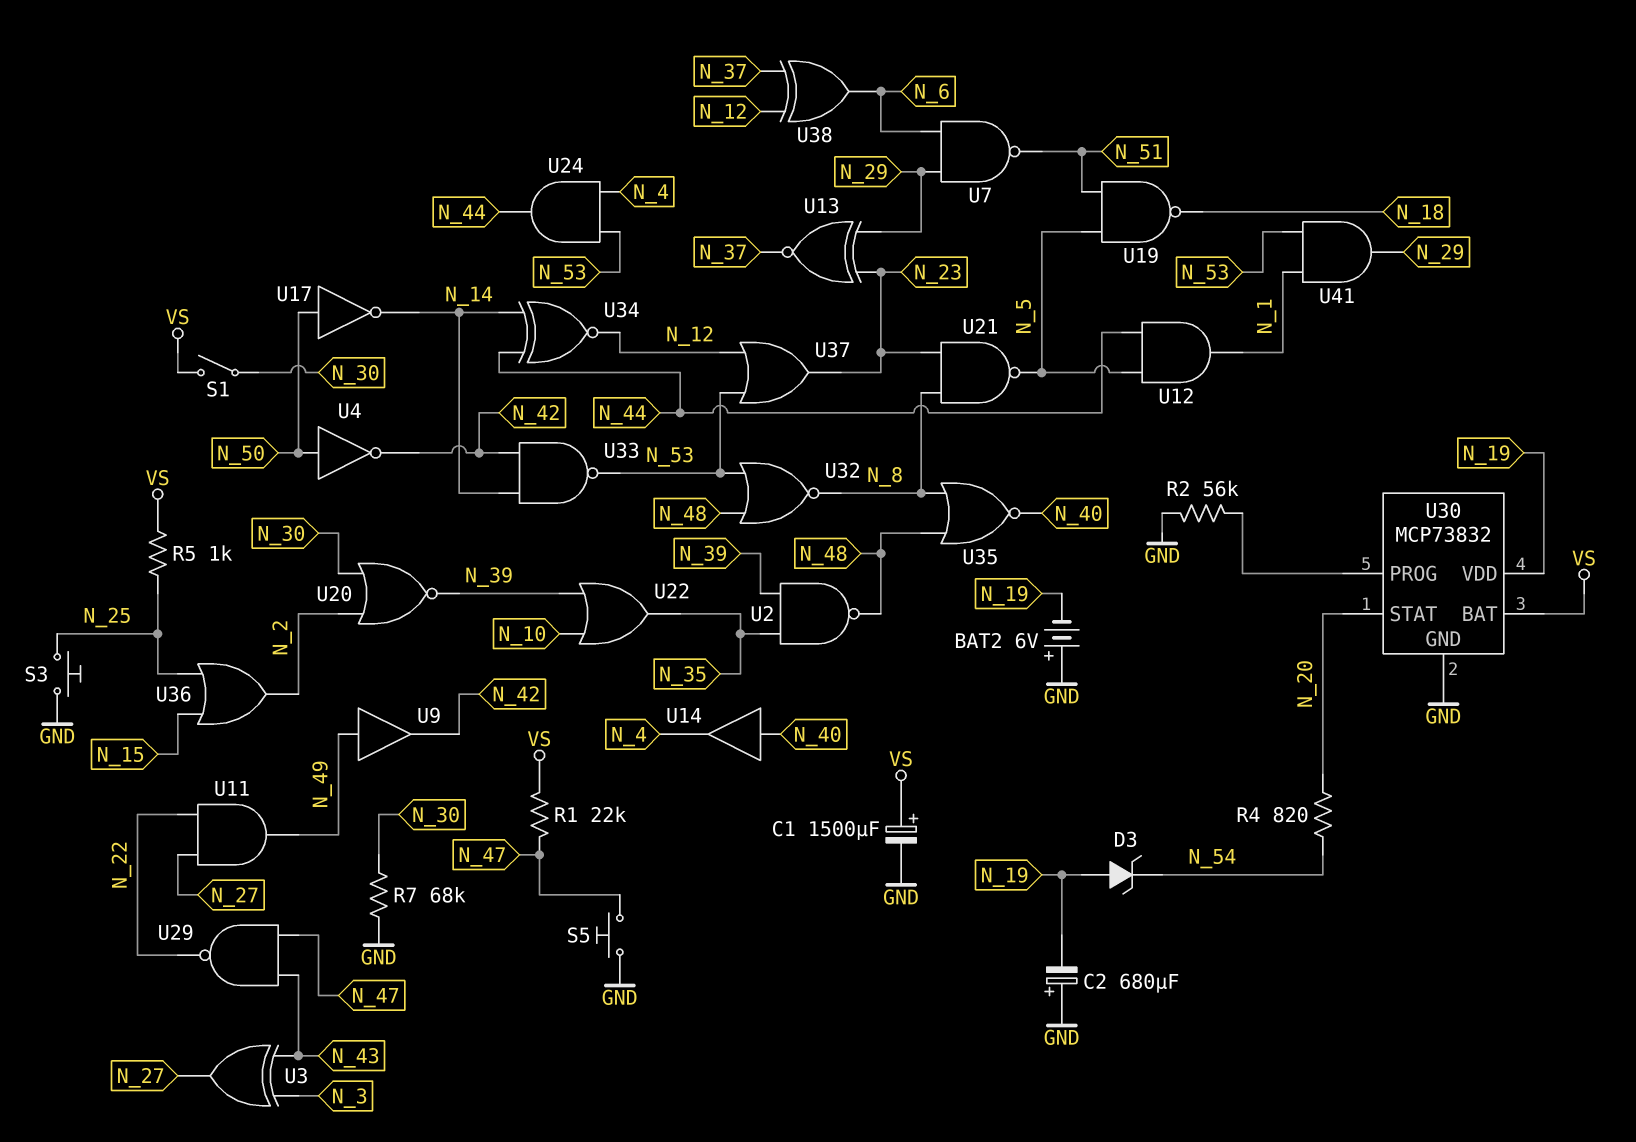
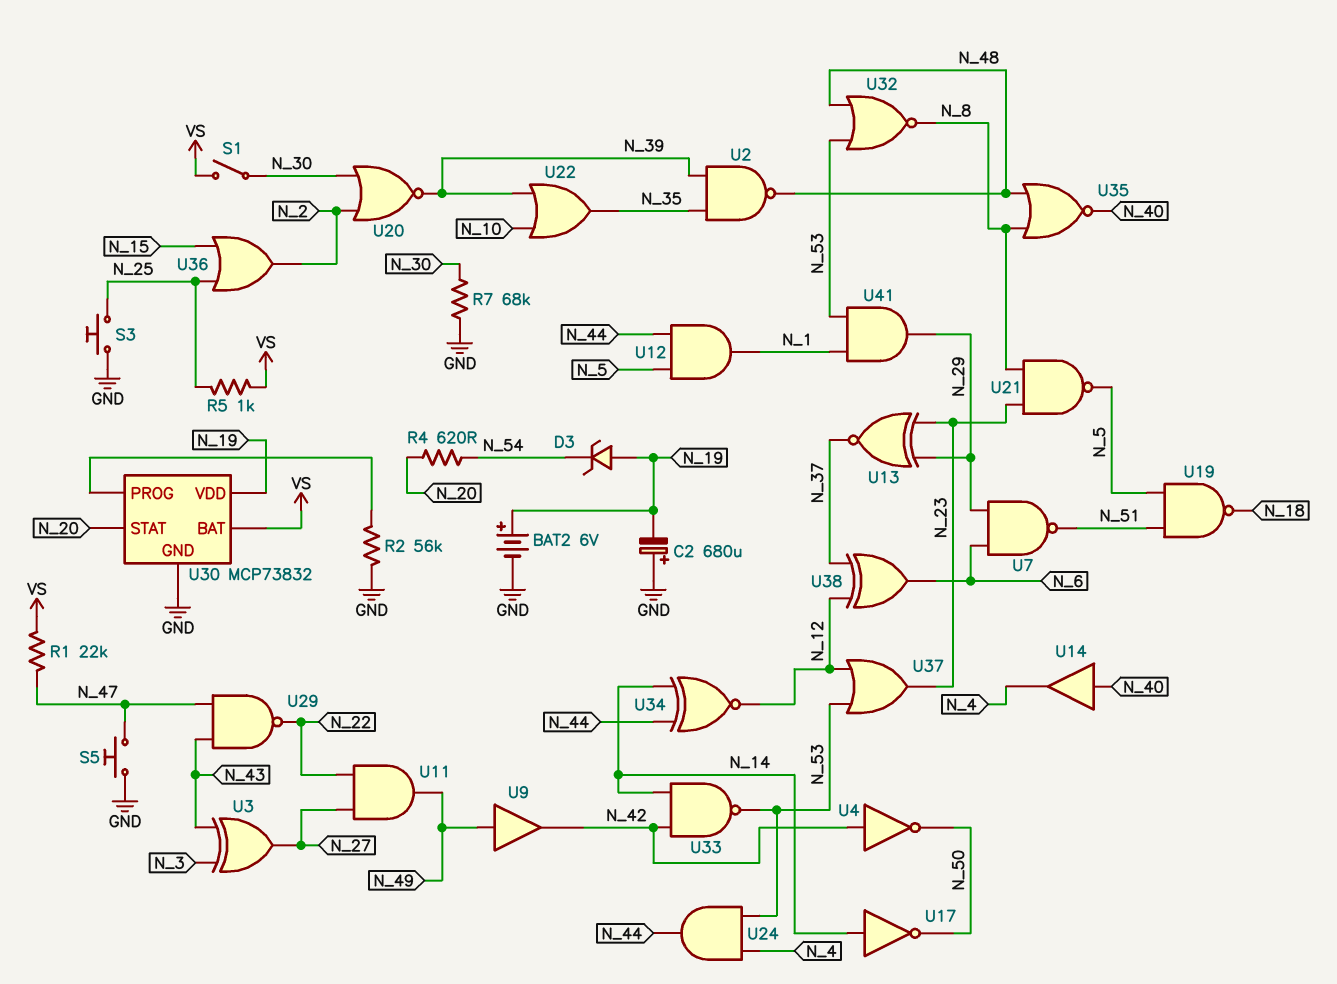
BAT2: 6V (plus GND, minus N_19) -> 6V (plus N_19, minus GND)
C1: 1500uF (plus VS, minus GND) -> none
R4: 820 (N_20, N_54) -> 620 (N_20, N_54)
U4: NOT (in N_50, out N_42) -> NOT (in N_42, out N_50)
U17: NOT (in N_50, out N_14) -> NOT (in N_14, out N_50)

